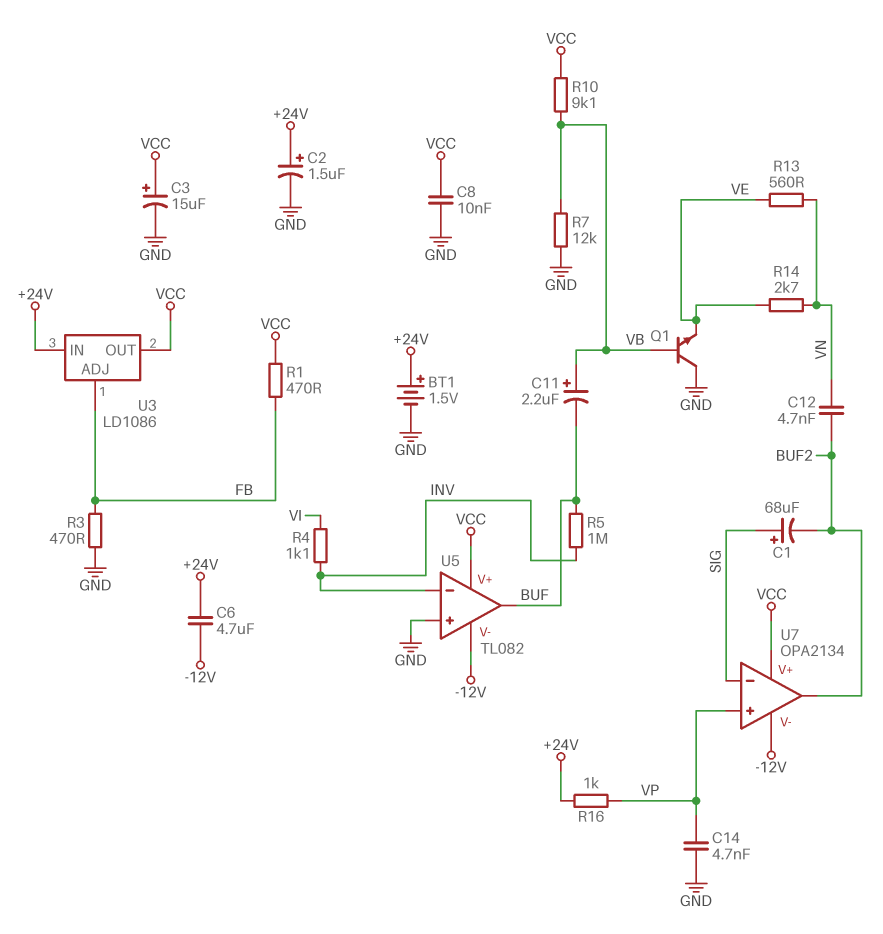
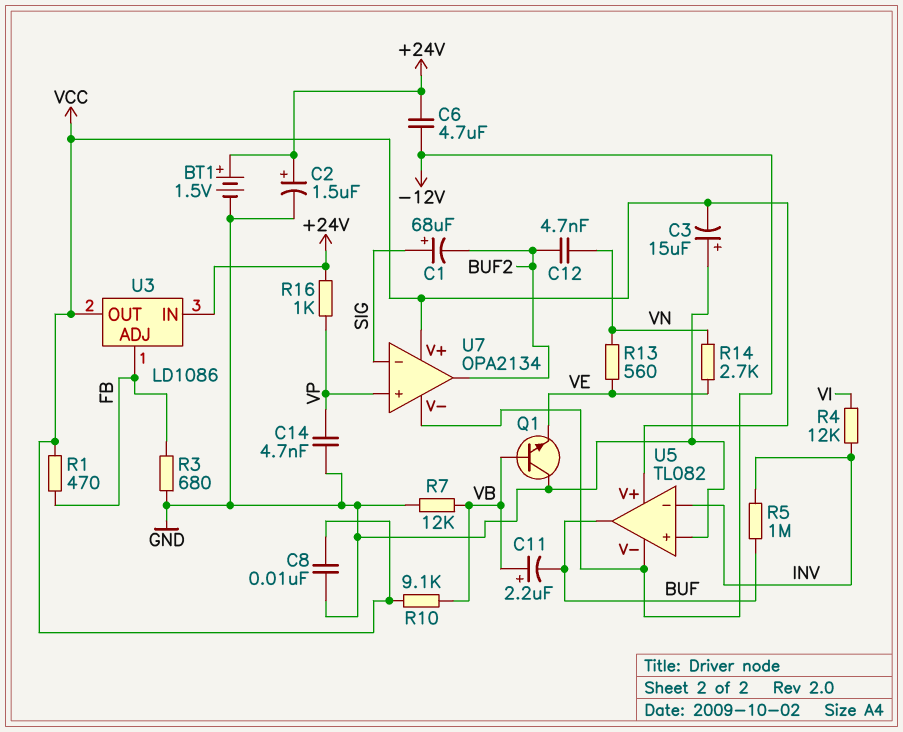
C3: 15uF (plus VCC, minus GND) -> 15uF (plus GND, minus VCC)
R3: 470 (FB, GND) -> 680 (FB, GND)
R4: 1.1k (INV, VI) -> 12k (INV, VI)

